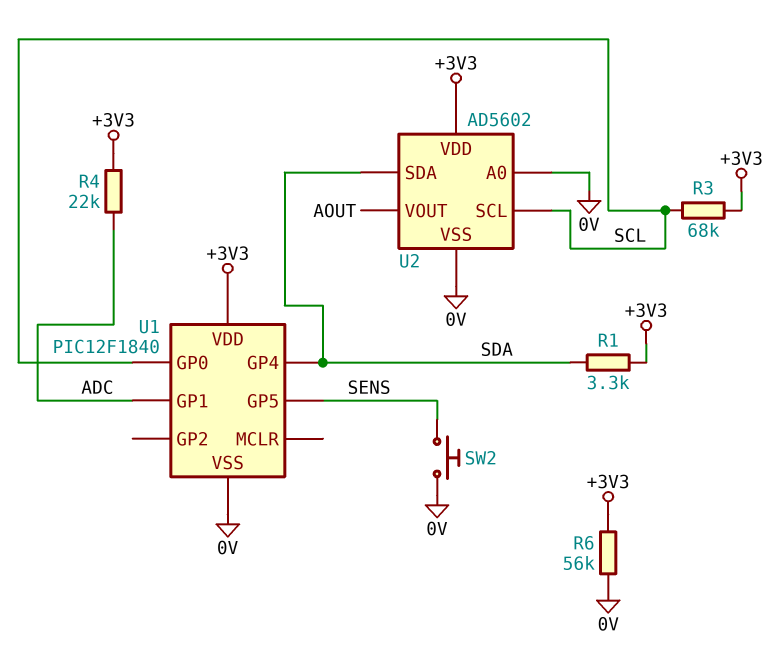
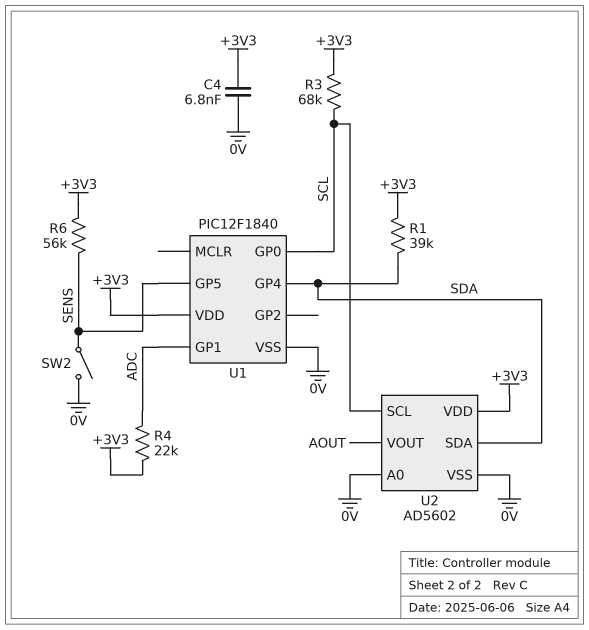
C4: none -> 6.8nF (+3V3, 0V)
R1: 3.3k (+3V3, SDA) -> 39k (+3V3, SDA)
R6: 56k (+3V3, 0V) -> 56k (+3V3, SENS)
SW2: button (0V, SENS) -> switch (0V, SENS)

